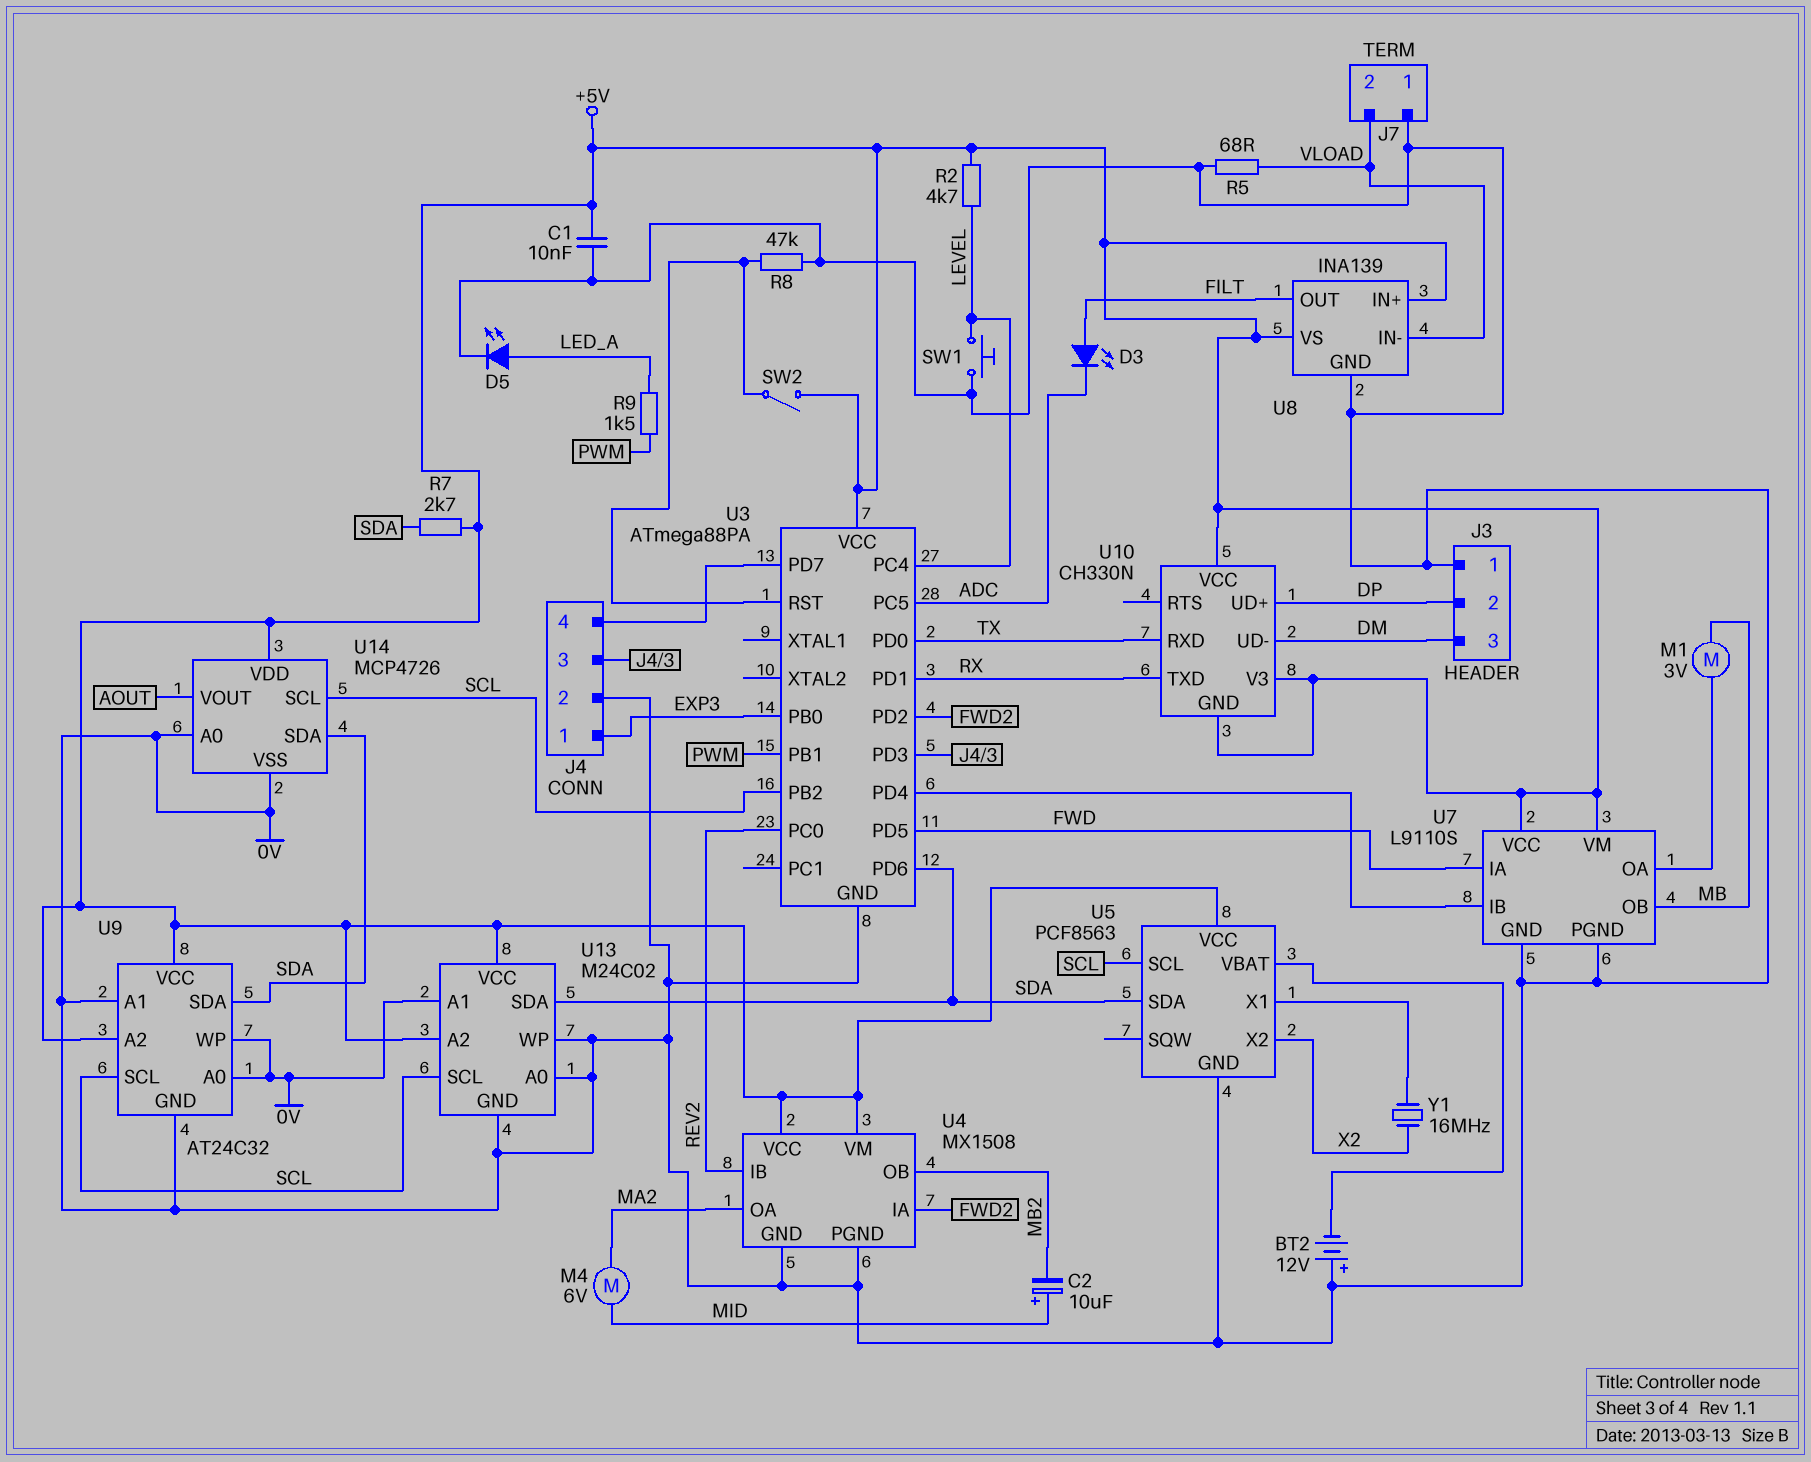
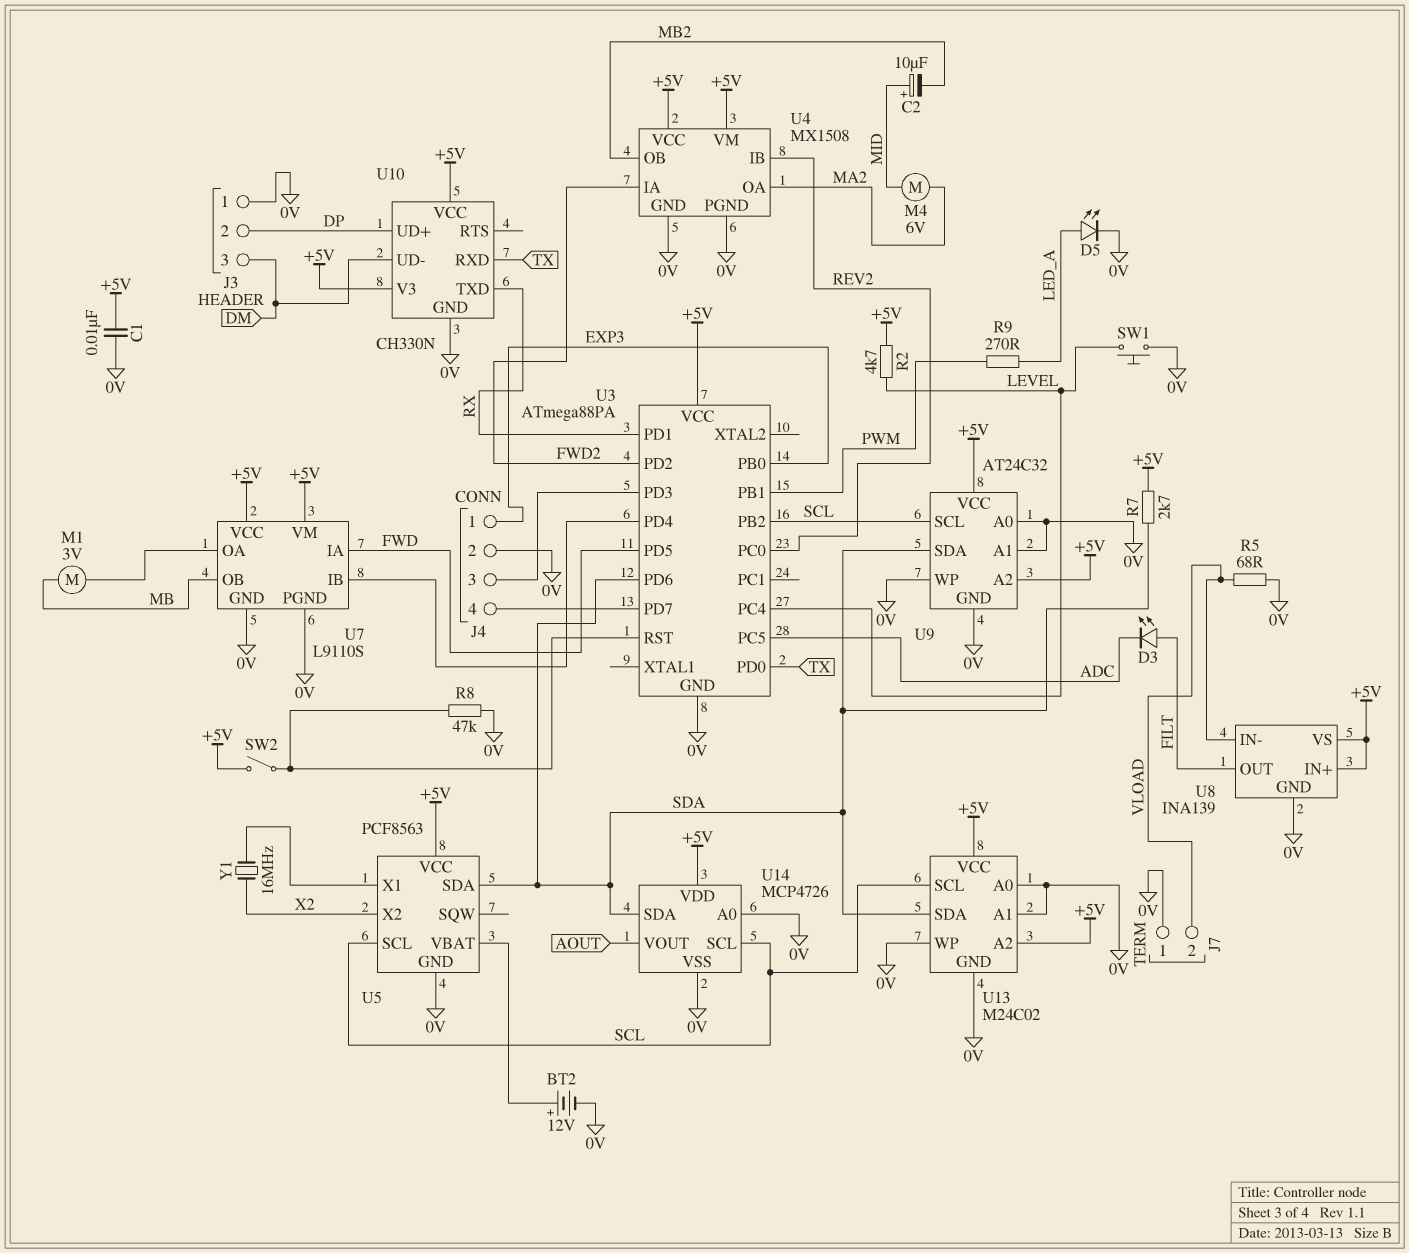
BT2: 12V (plus 0V, minus U5/VBAT) -> 12V (plus U5/VBAT, minus 0V)
R9: 1.5k (LED_A, PWM) -> 270 (LED_A, PWM)
U10 pin GND: +5V -> 0V

